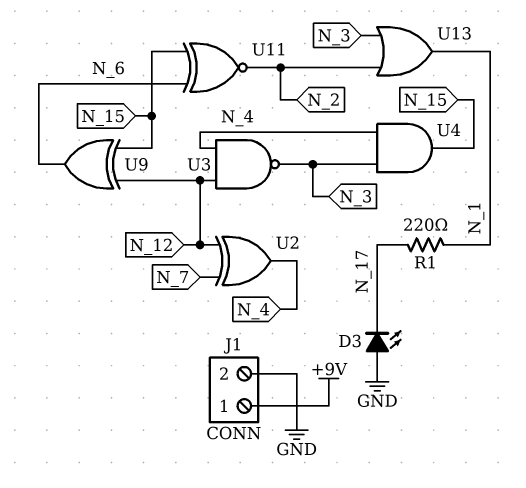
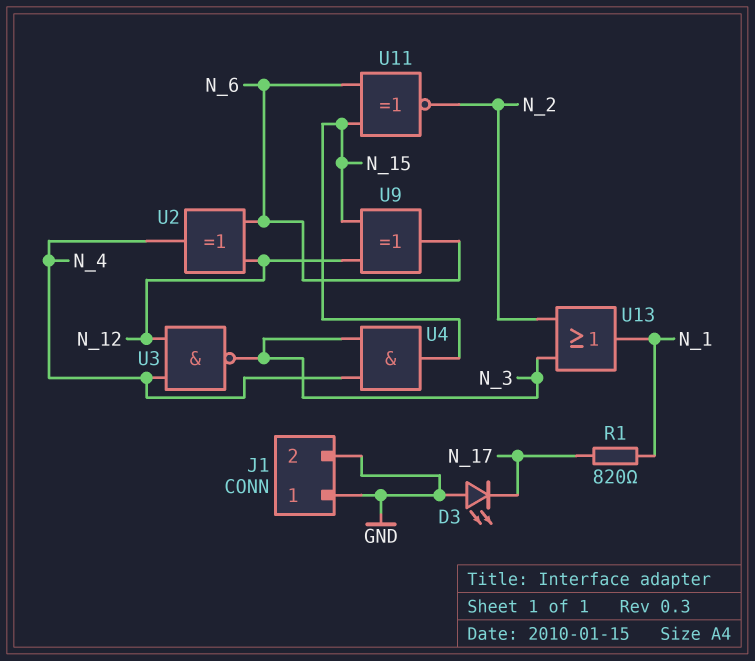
J1 pin 1: +9V -> GND
R1: 220 (N_1, N_17) -> 820 (N_1, N_17)
U2: XOR (in N_7, in N_12, out N_4) -> XOR (in N_6, in N_12, out N_4)

